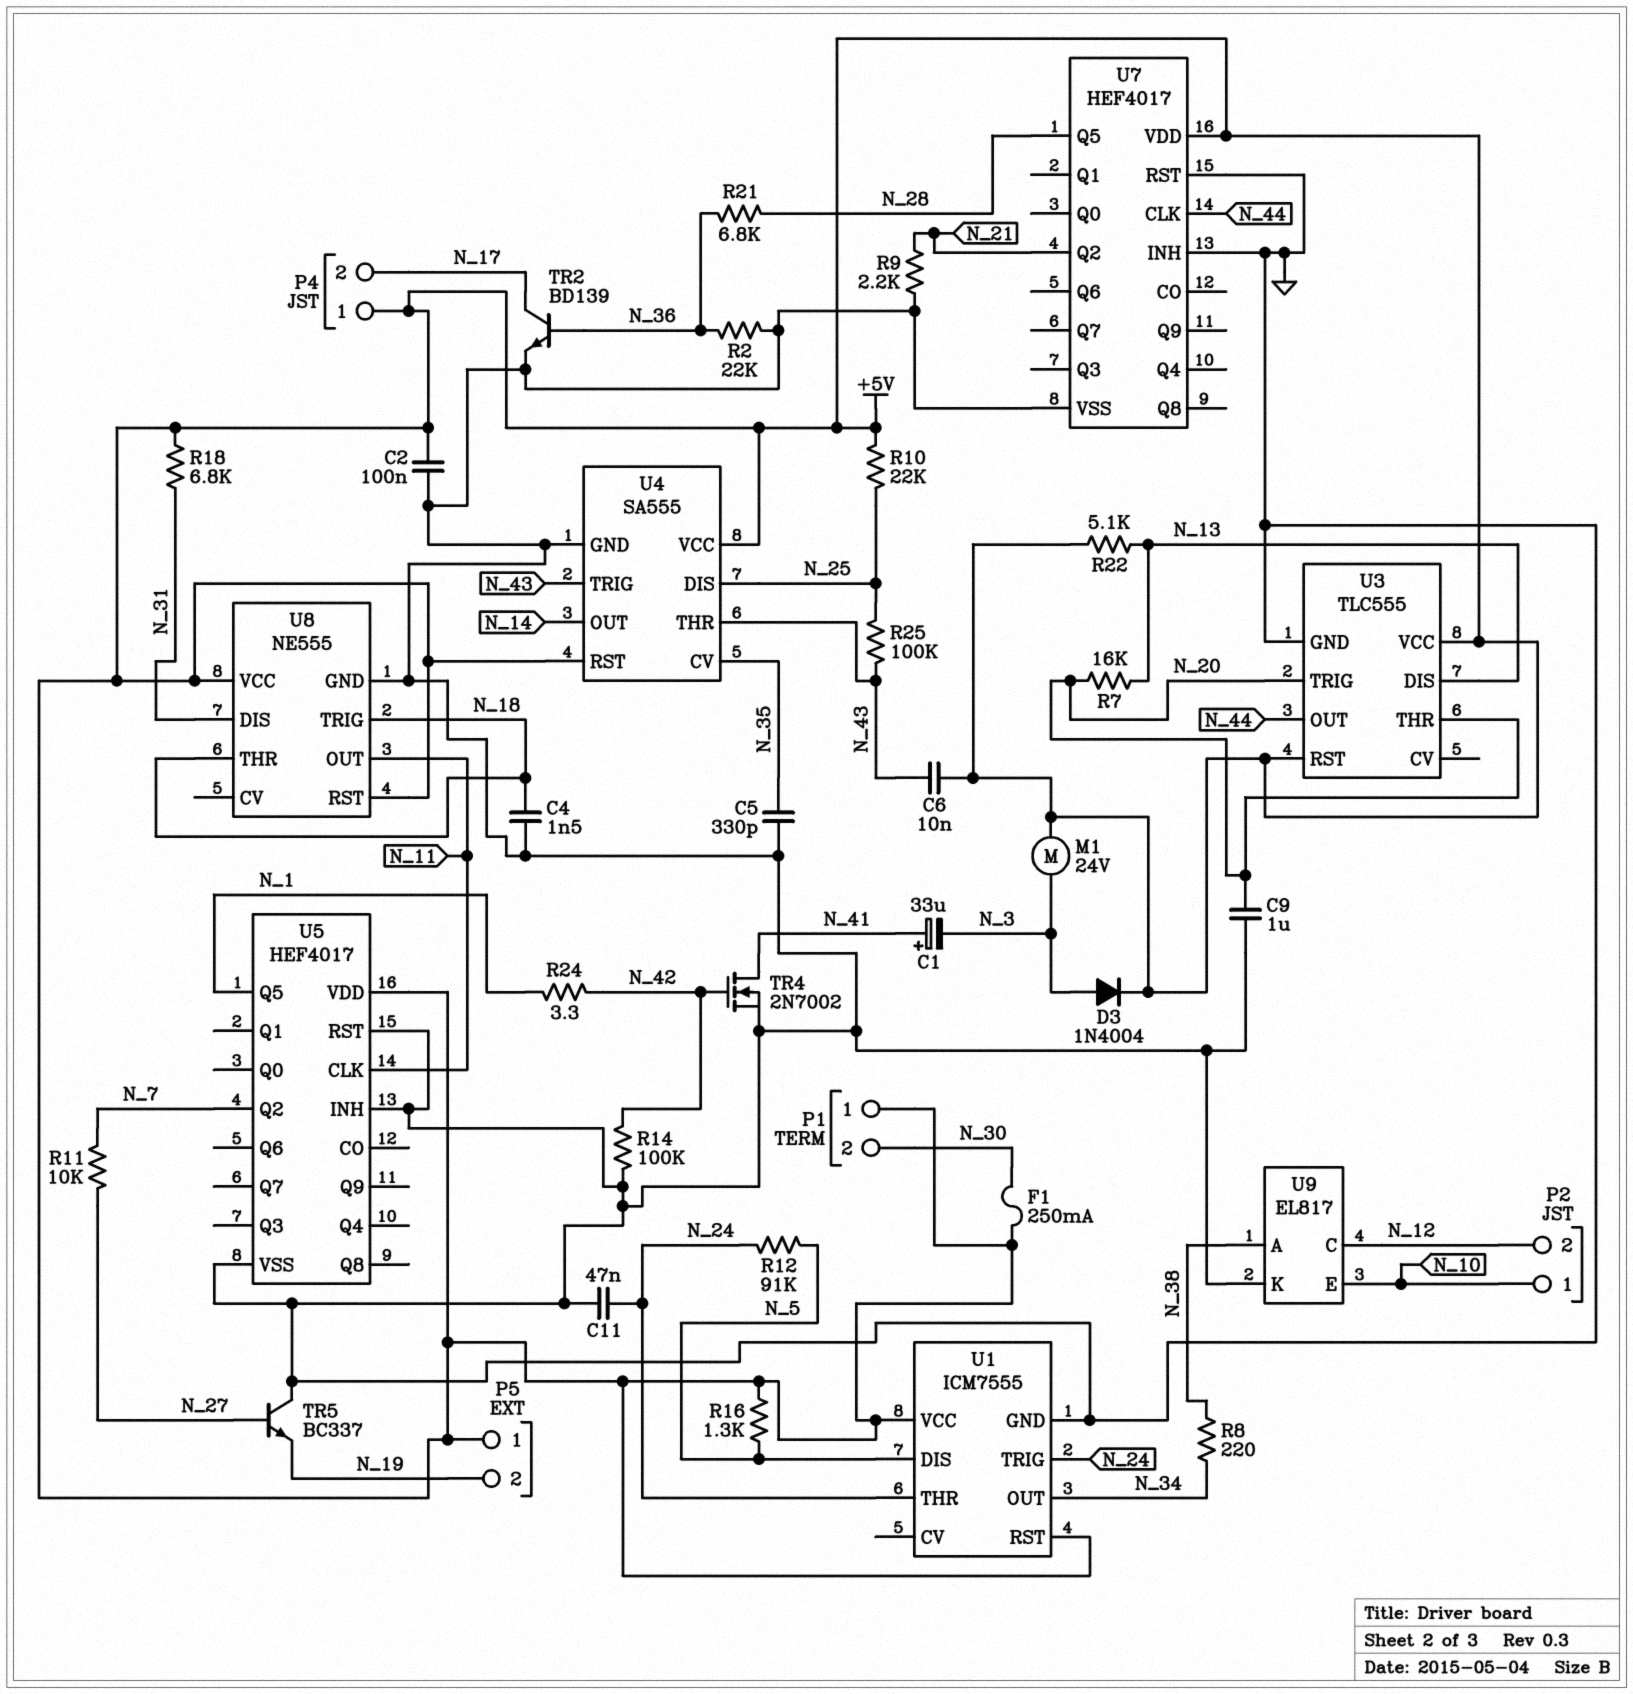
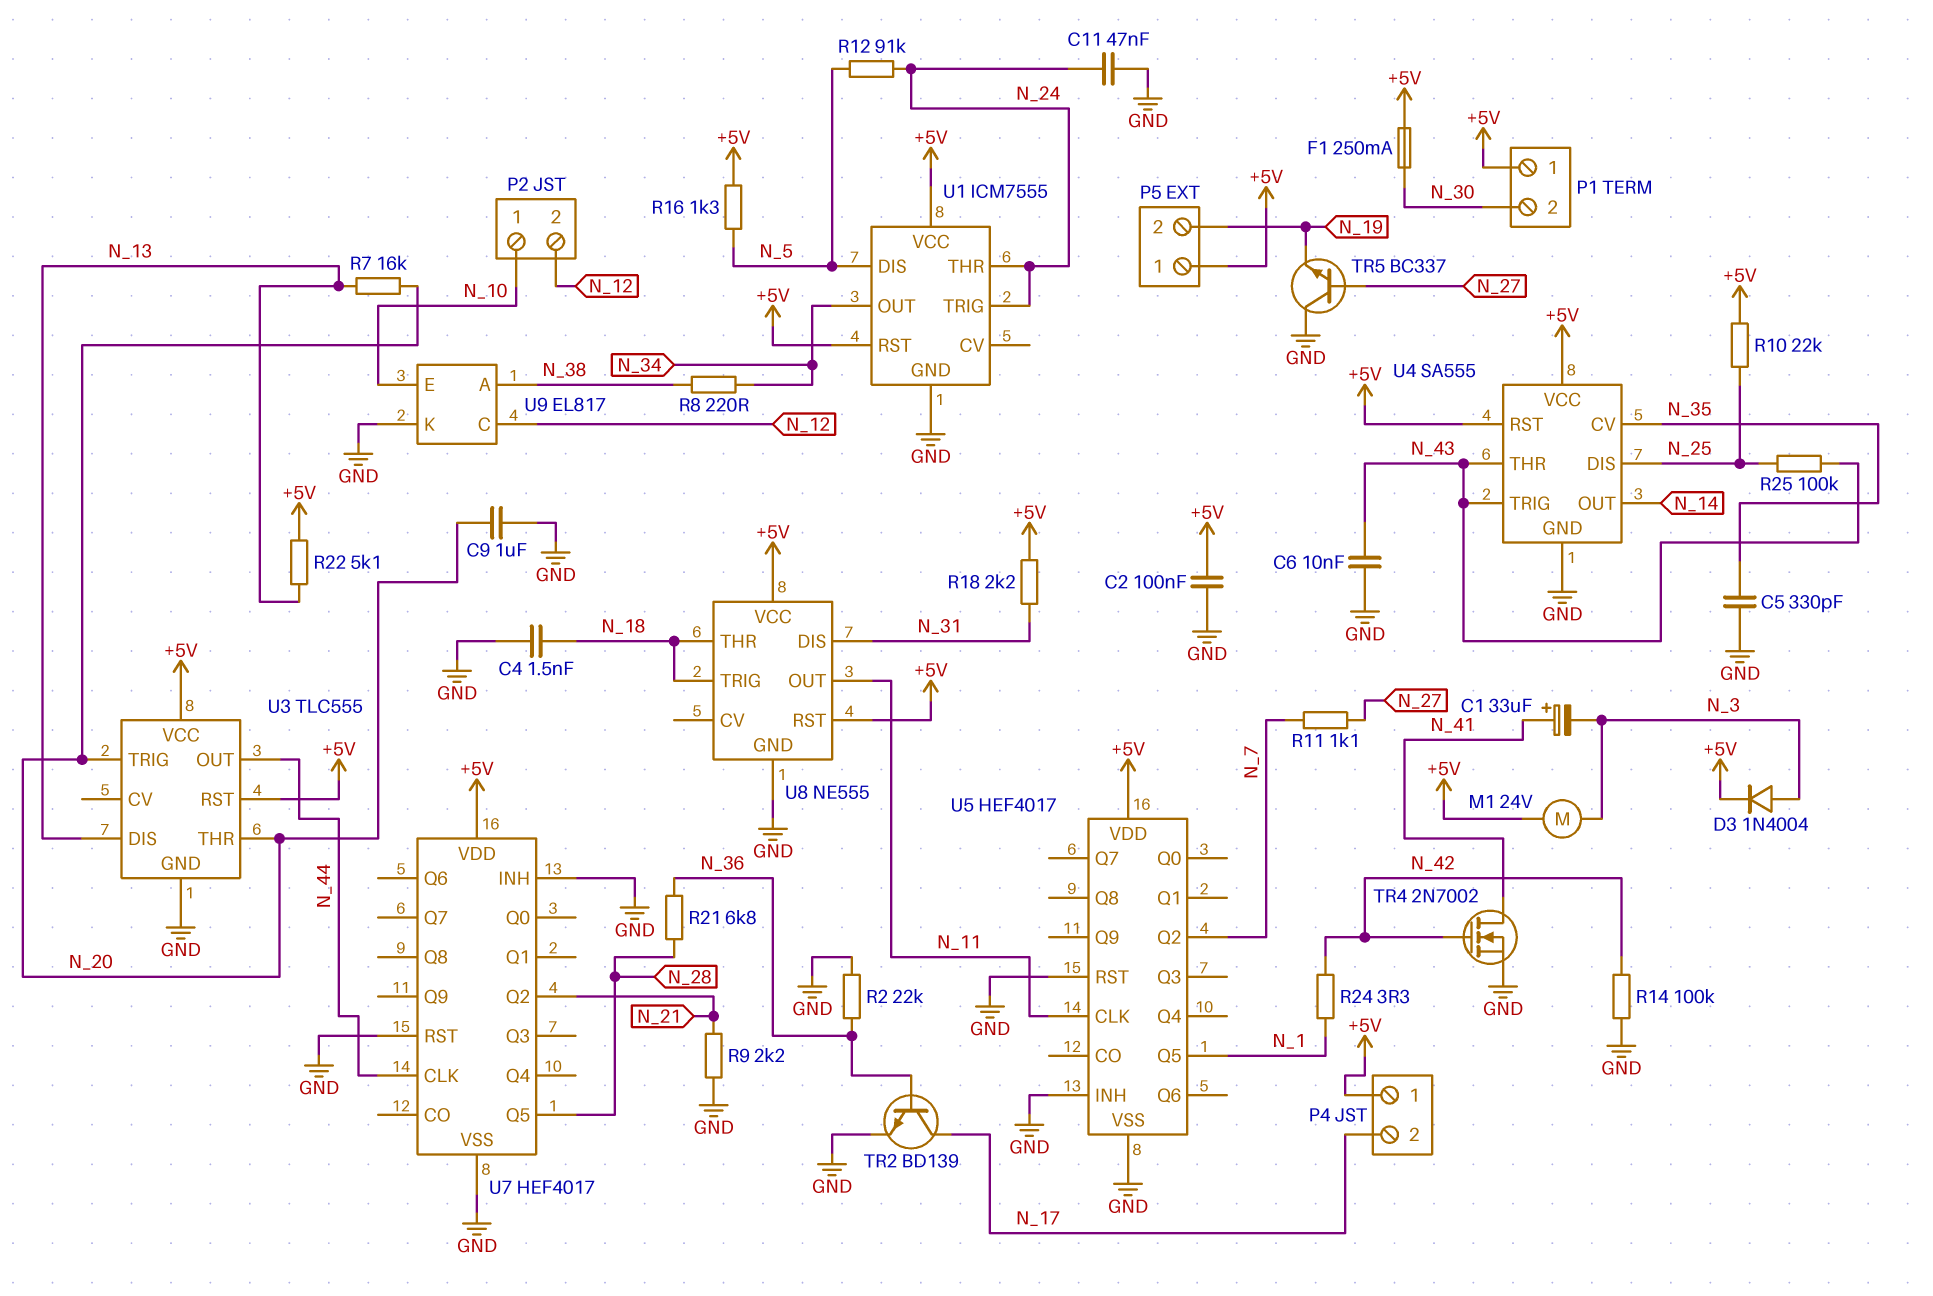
C6: 10nF (+5V, N_43) -> 10nF (GND, N_43)
R11: 10k (N_7, N_27) -> 1.1k (N_7, N_27)
R18: 6.8k (+5V, N_31) -> 2.2k (+5V, N_31)

